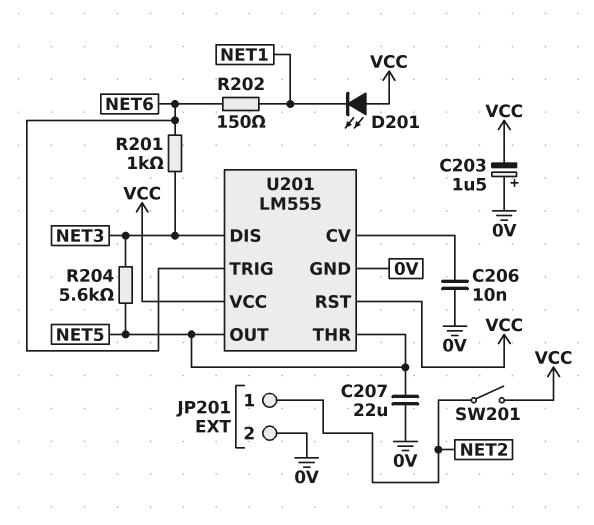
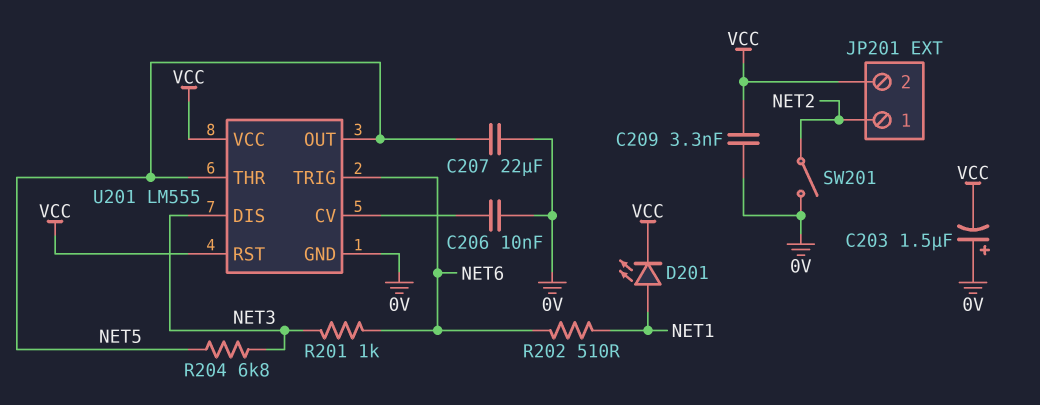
C209: none -> 3.3nF (0V, VCC)
D201: LED (A VCC, K NET1) -> LED (A NET1, K VCC)
JP201 pin 2: 0V -> VCC
R202: 150 (NET1, NET6) -> 510 (NET1, NET6)
R204: 5.6k (NET3, NET5) -> 6.8k (NET3, NET5)
SW201: switch (NET2, VCC) -> switch (0V, NET2)

